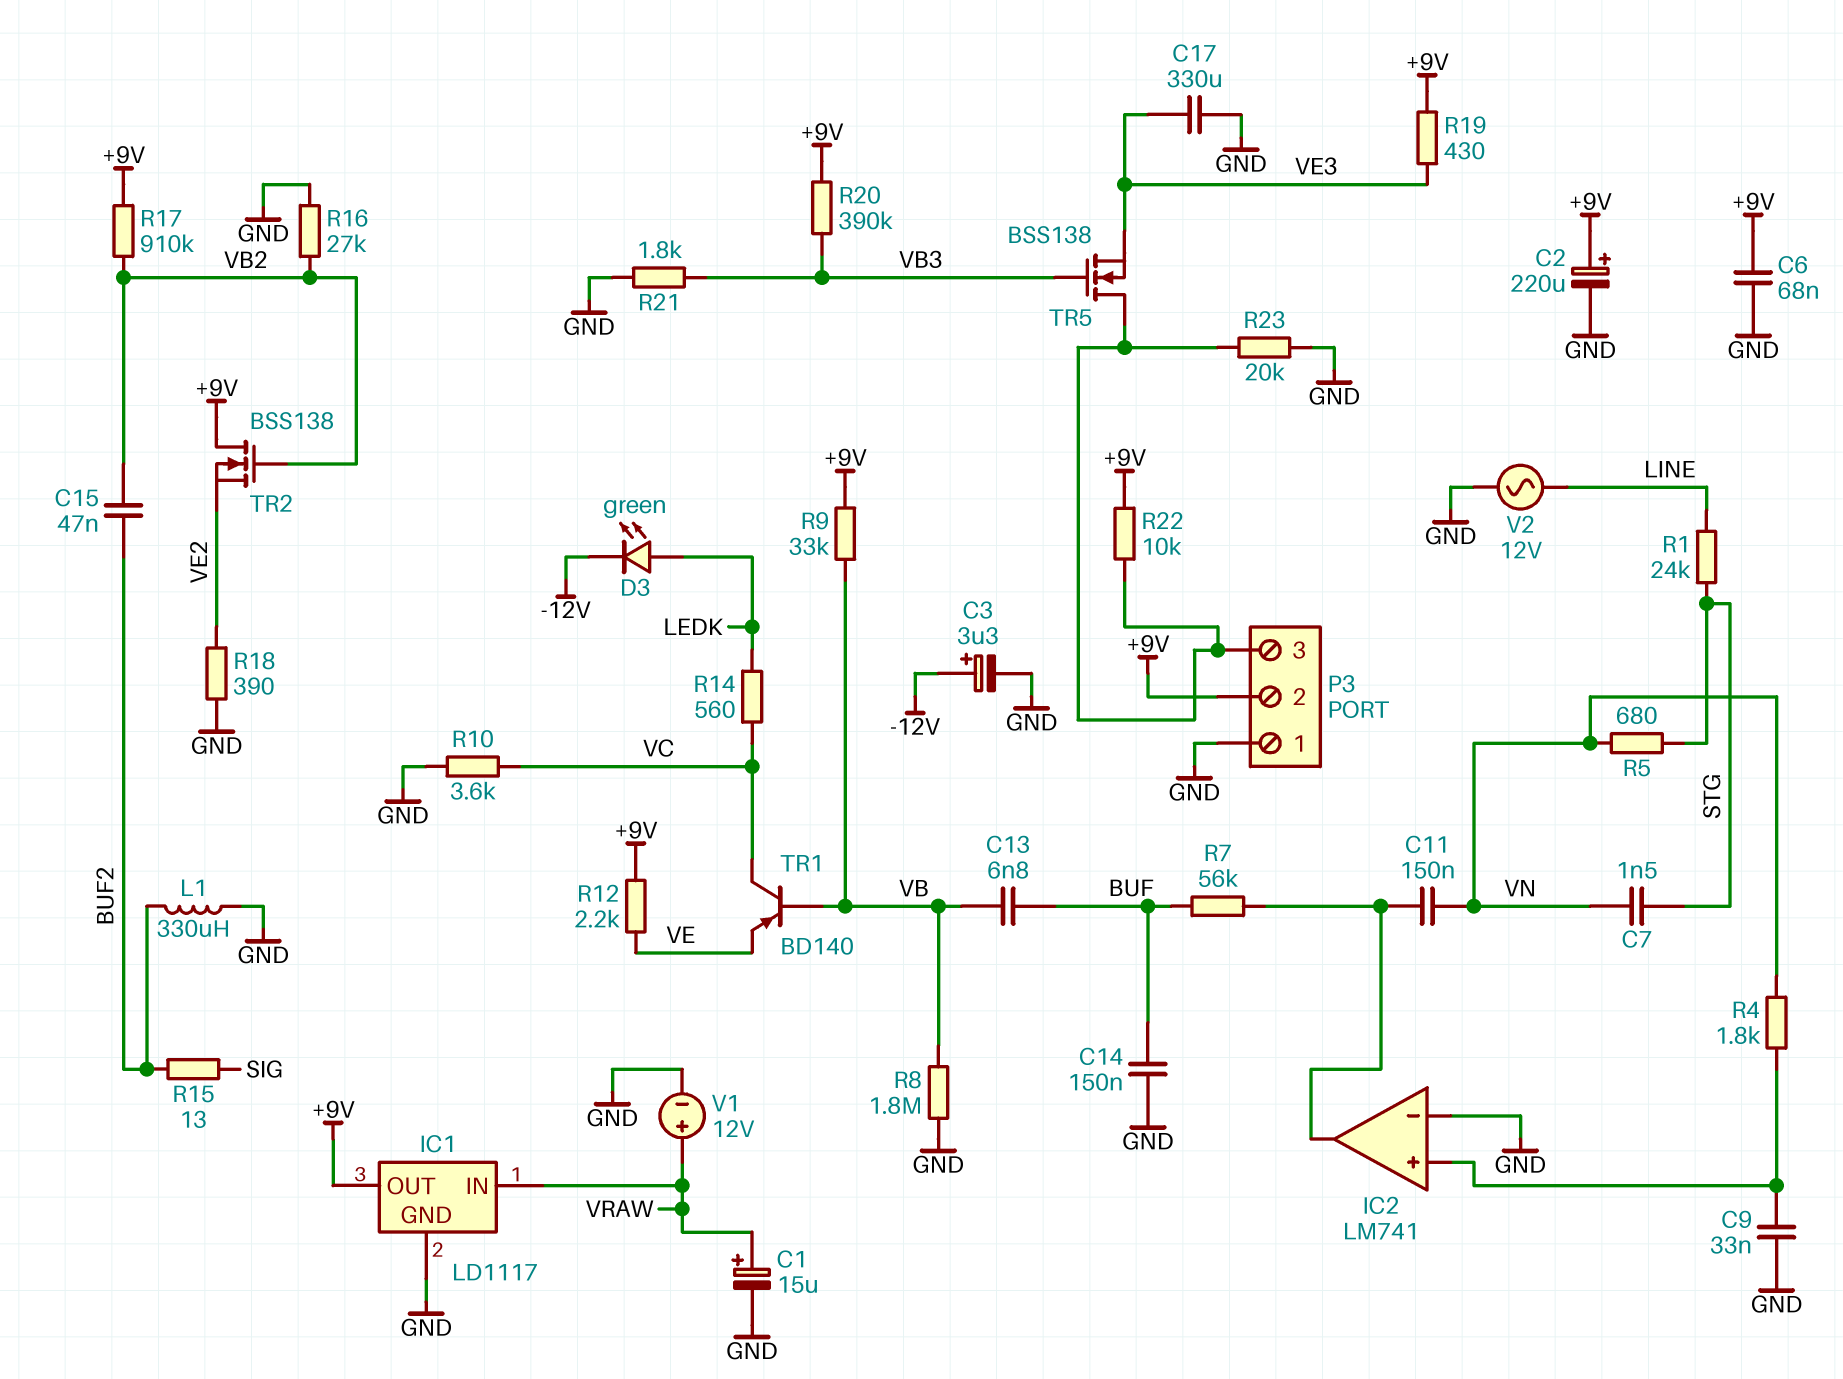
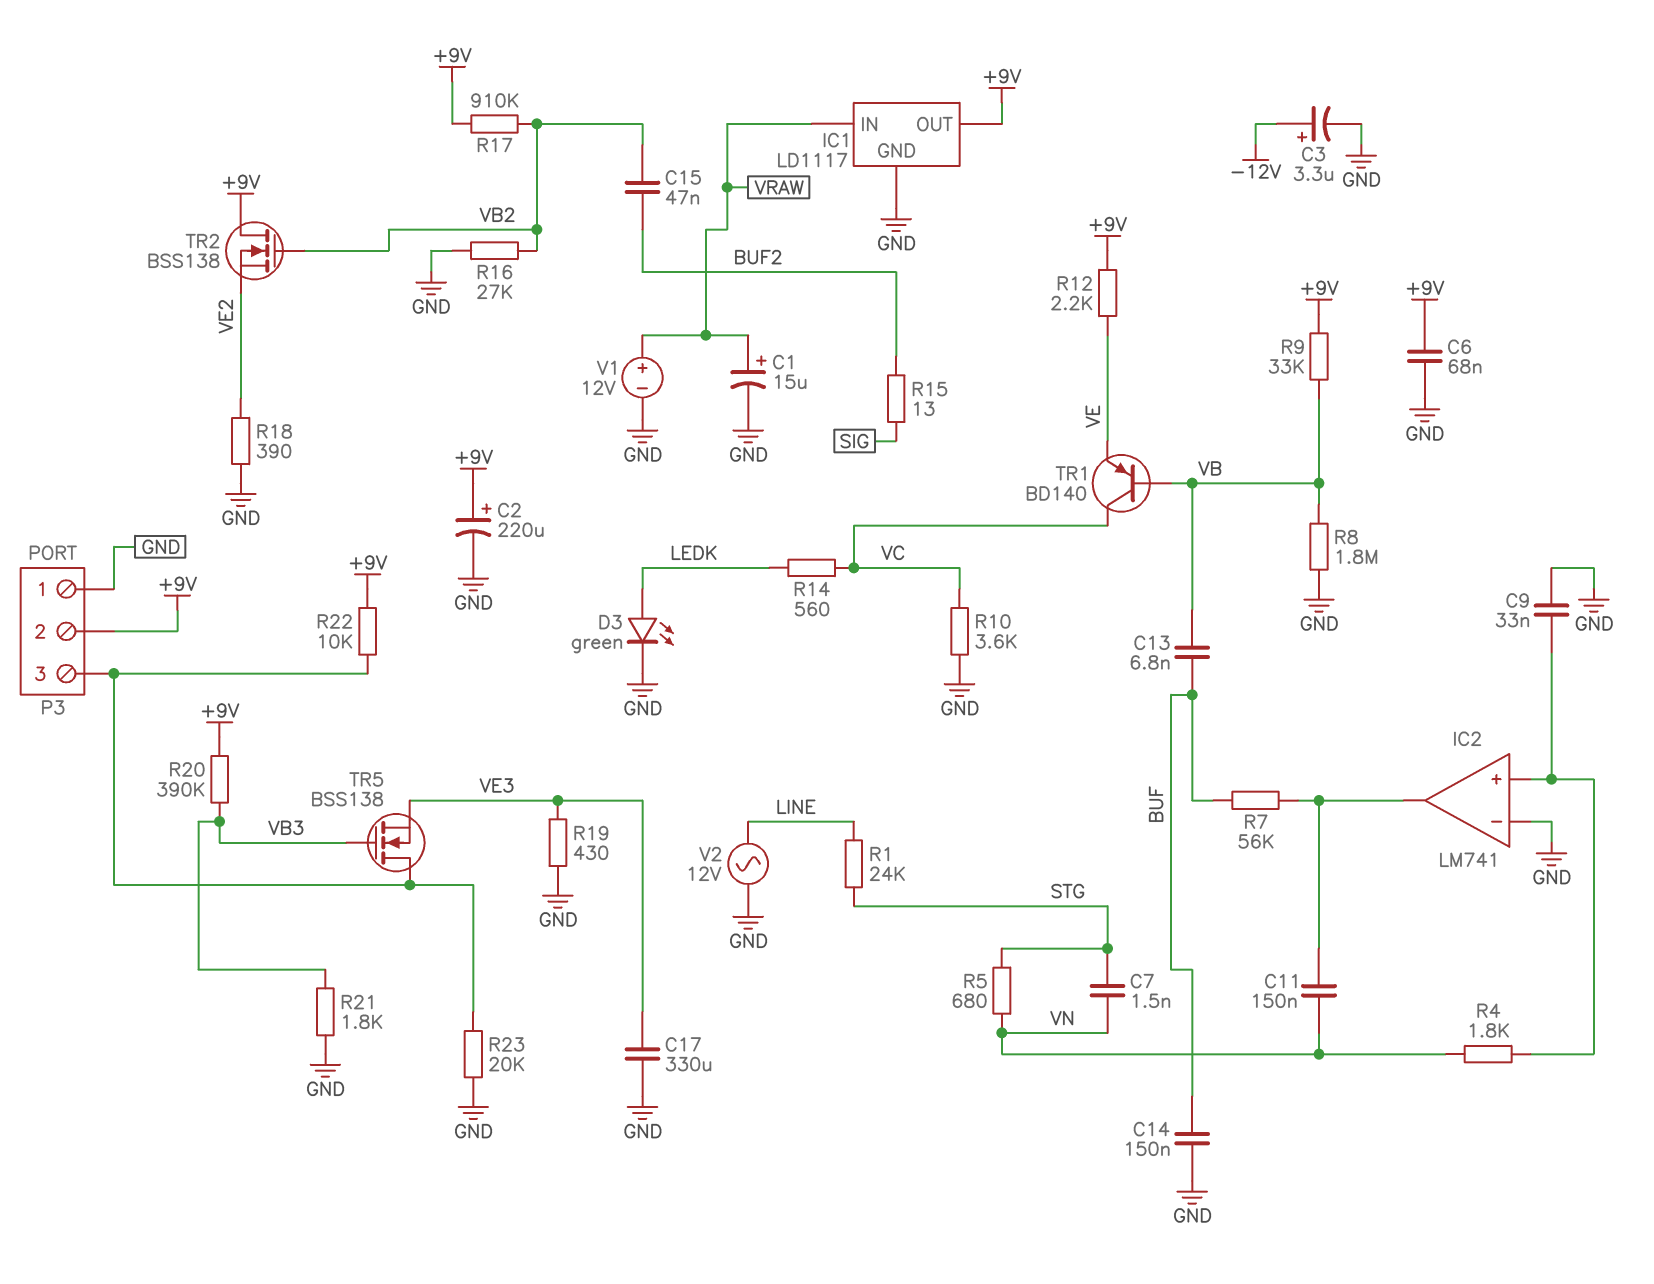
D3: LED green (A LEDK, K -12V) -> LED green (A LEDK, K GND)
L1: 330uH (BUF2, GND) -> none
R19: 430 (+9V, VE3) -> 430 (GND, VE3)

